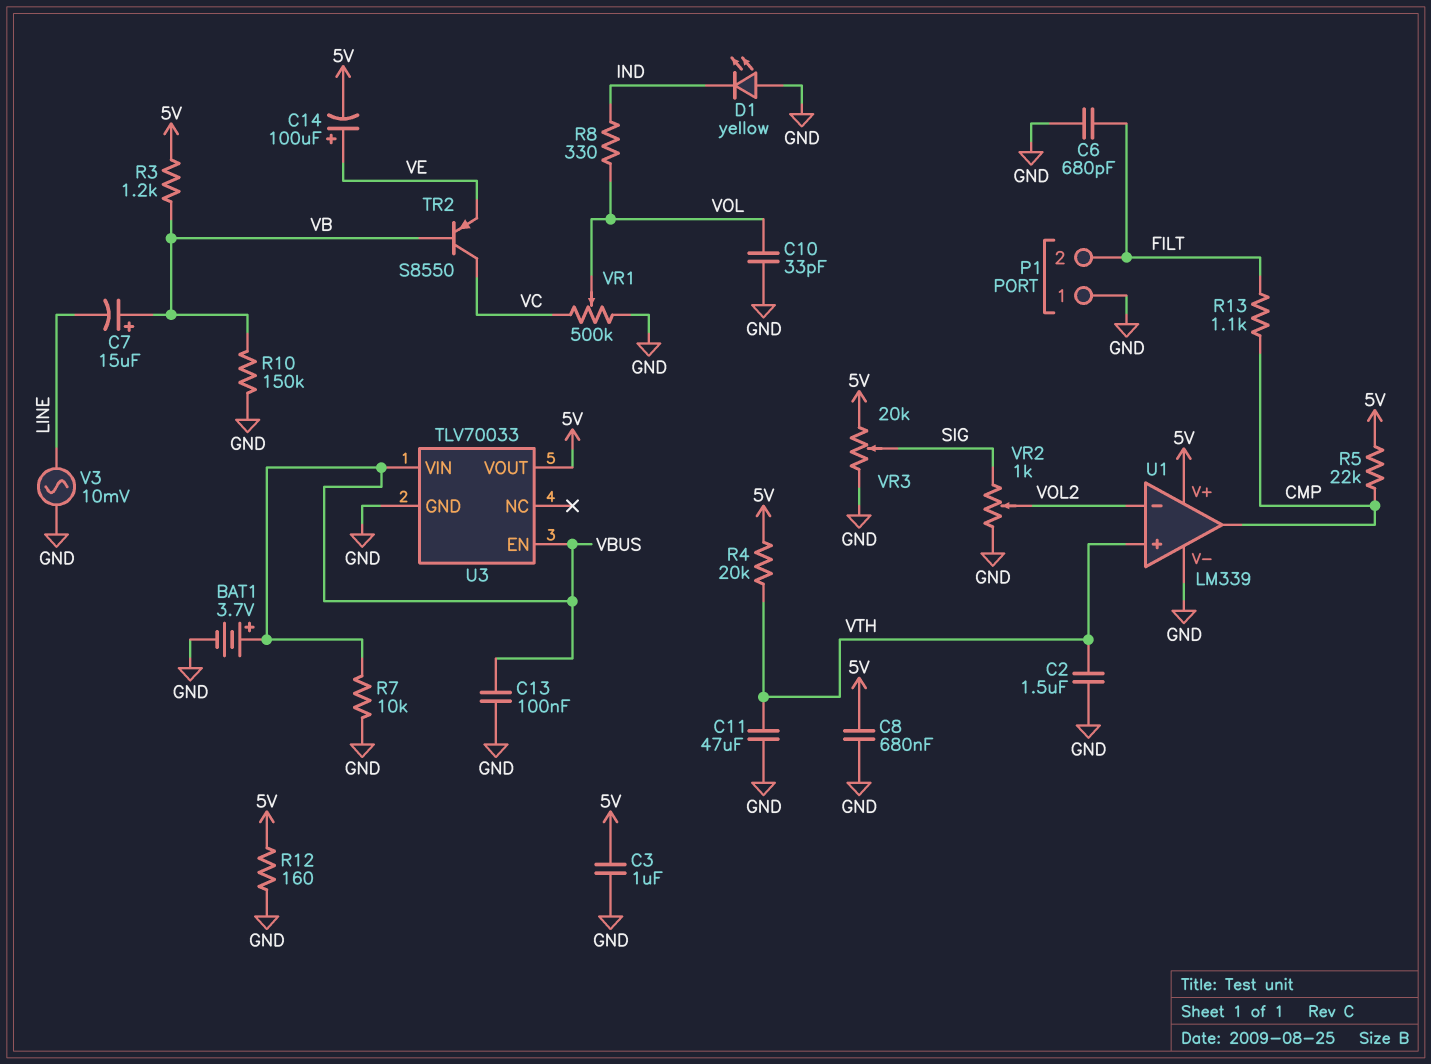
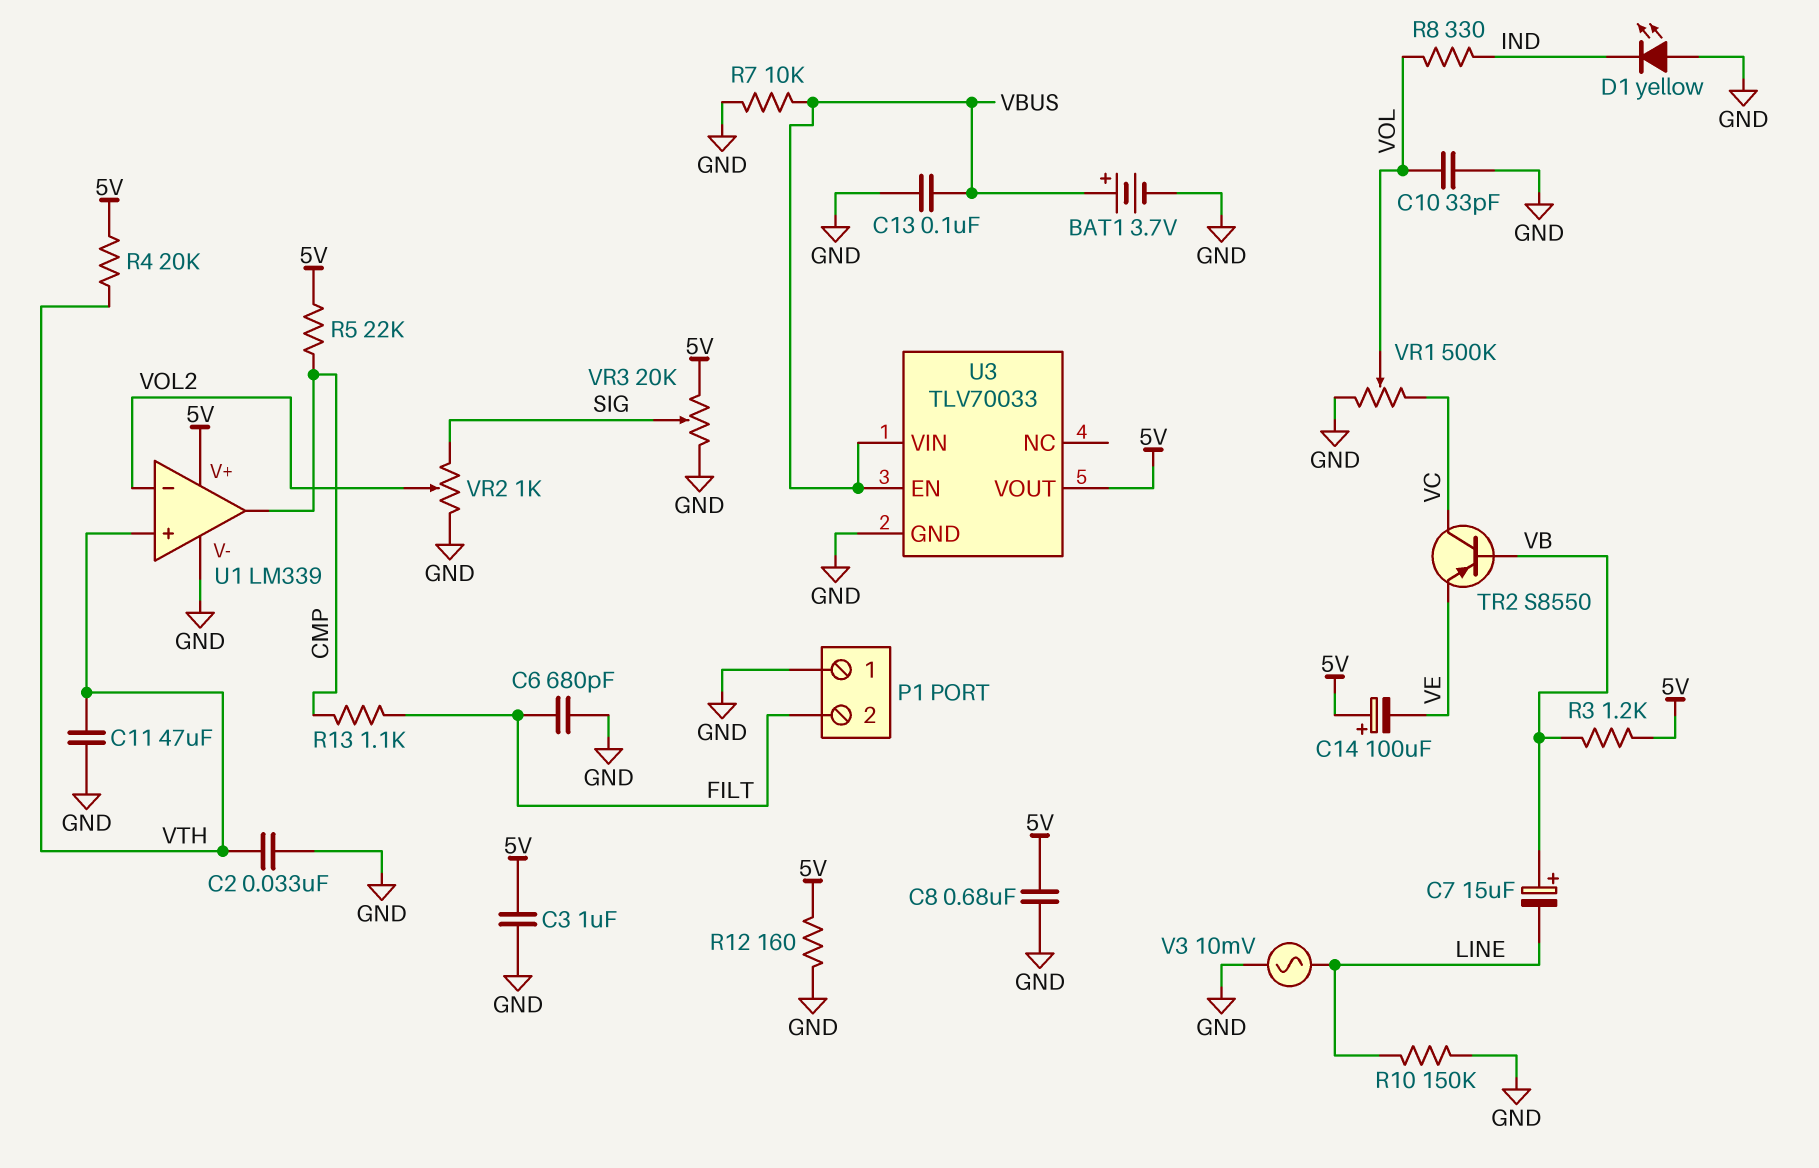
C2: 1.5uF (GND, VTH) -> 33nF (GND, VTH)
C14: 100uF (plus VE, minus 5V) -> 100uF (plus 5V, minus VE)
R10: 150k (GND, VB) -> 150k (GND, LINE)

